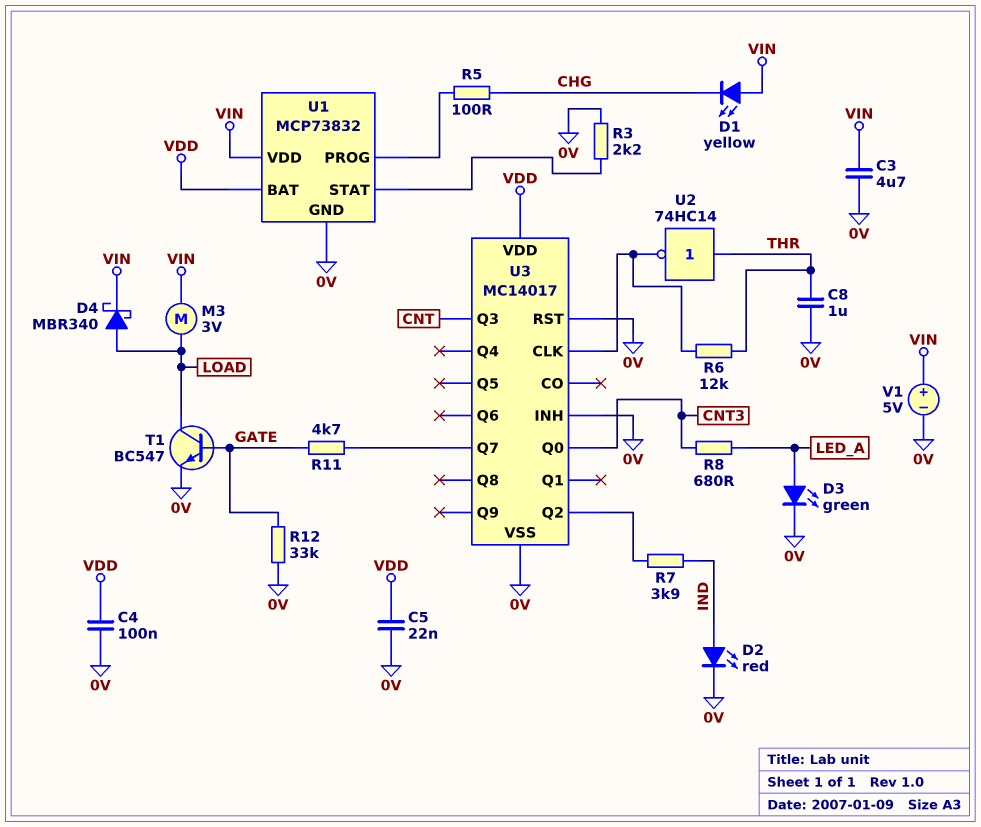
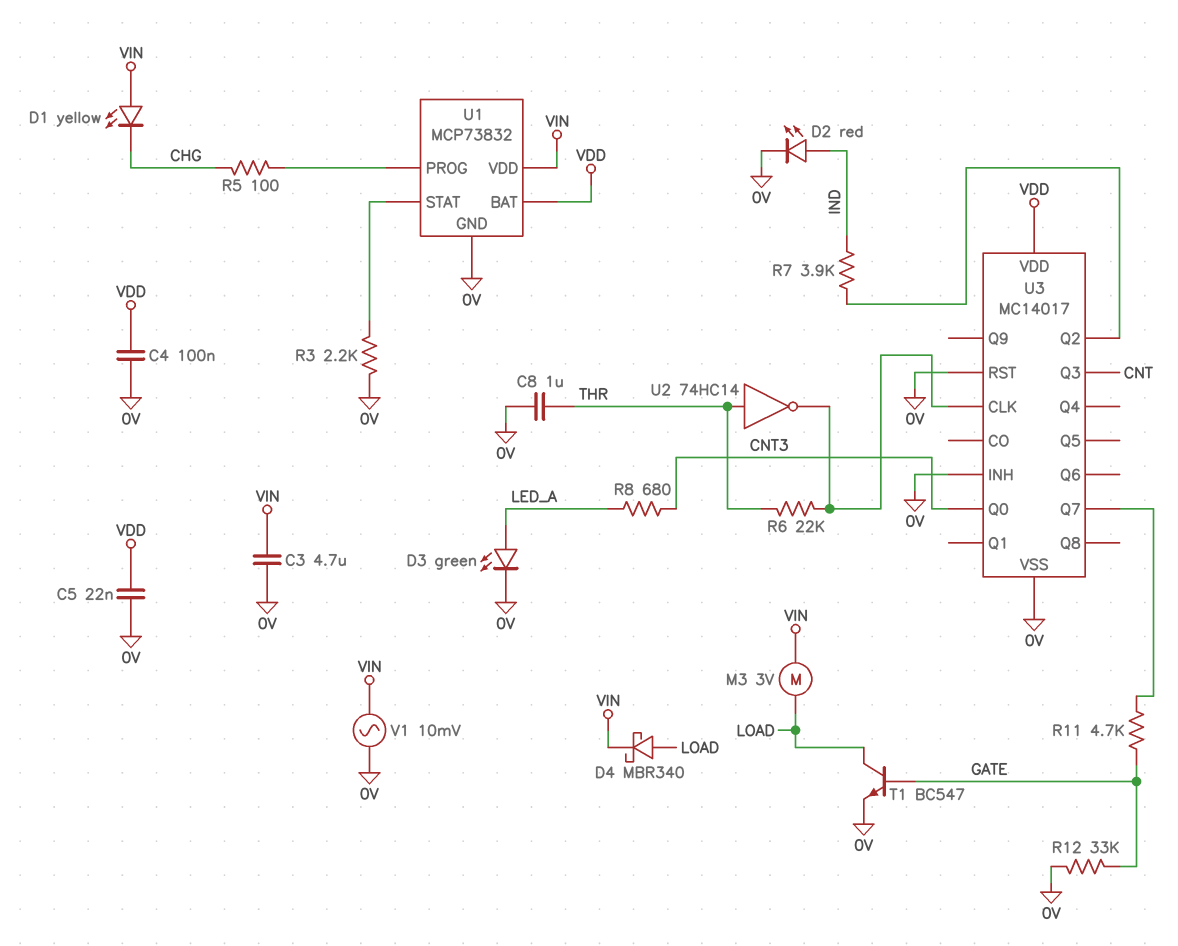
R6: 12k (THR, U3/CLK) -> 22k (THR, U3/CLK)
V1: 5V (plus VIN, minus 0V) -> AC 10mV (0V, VIN)

